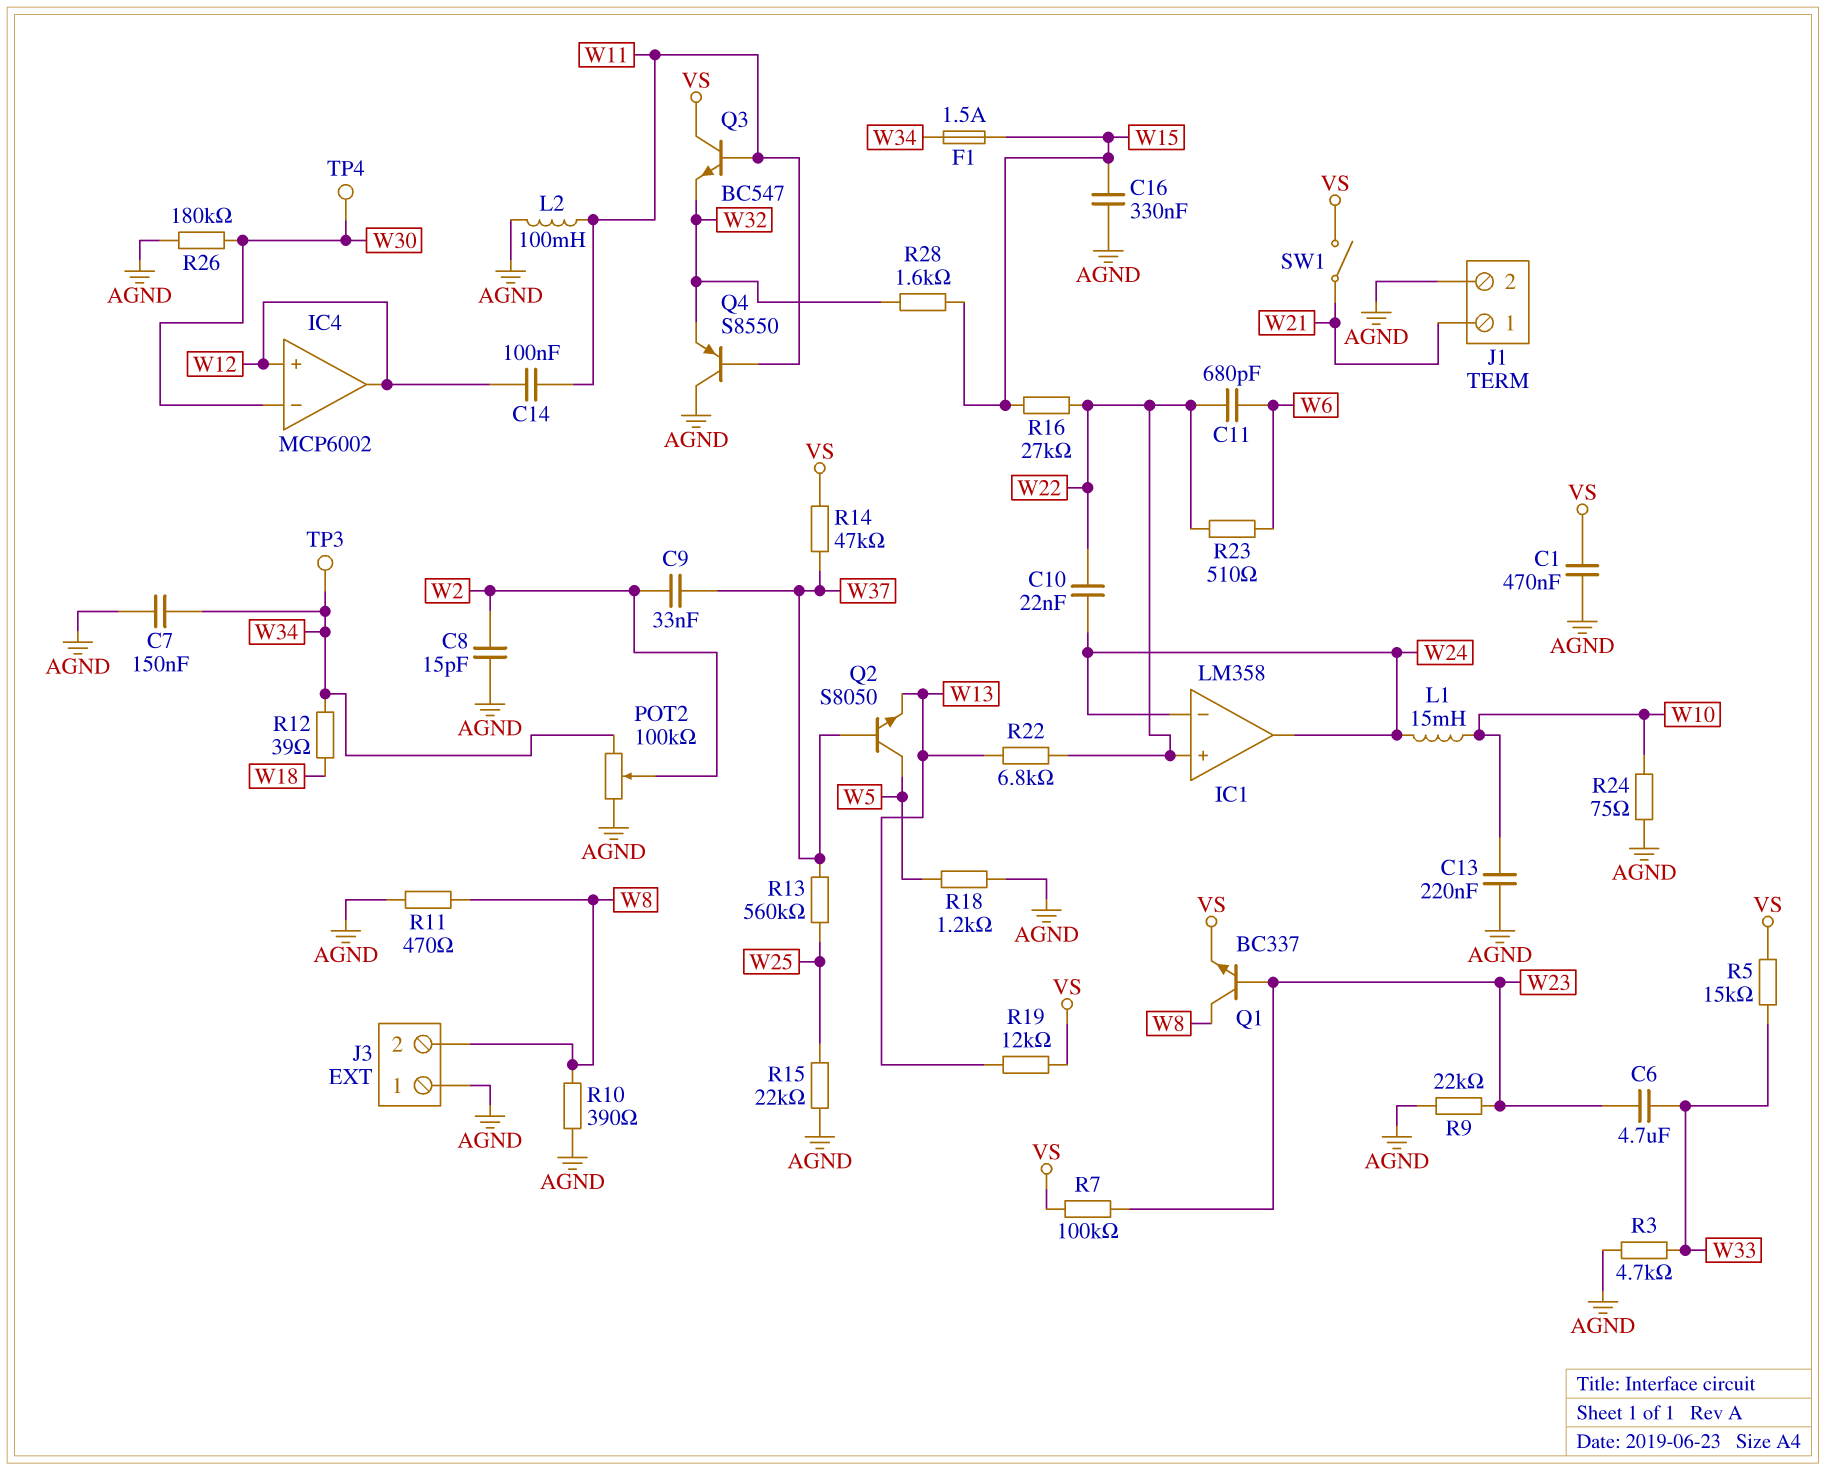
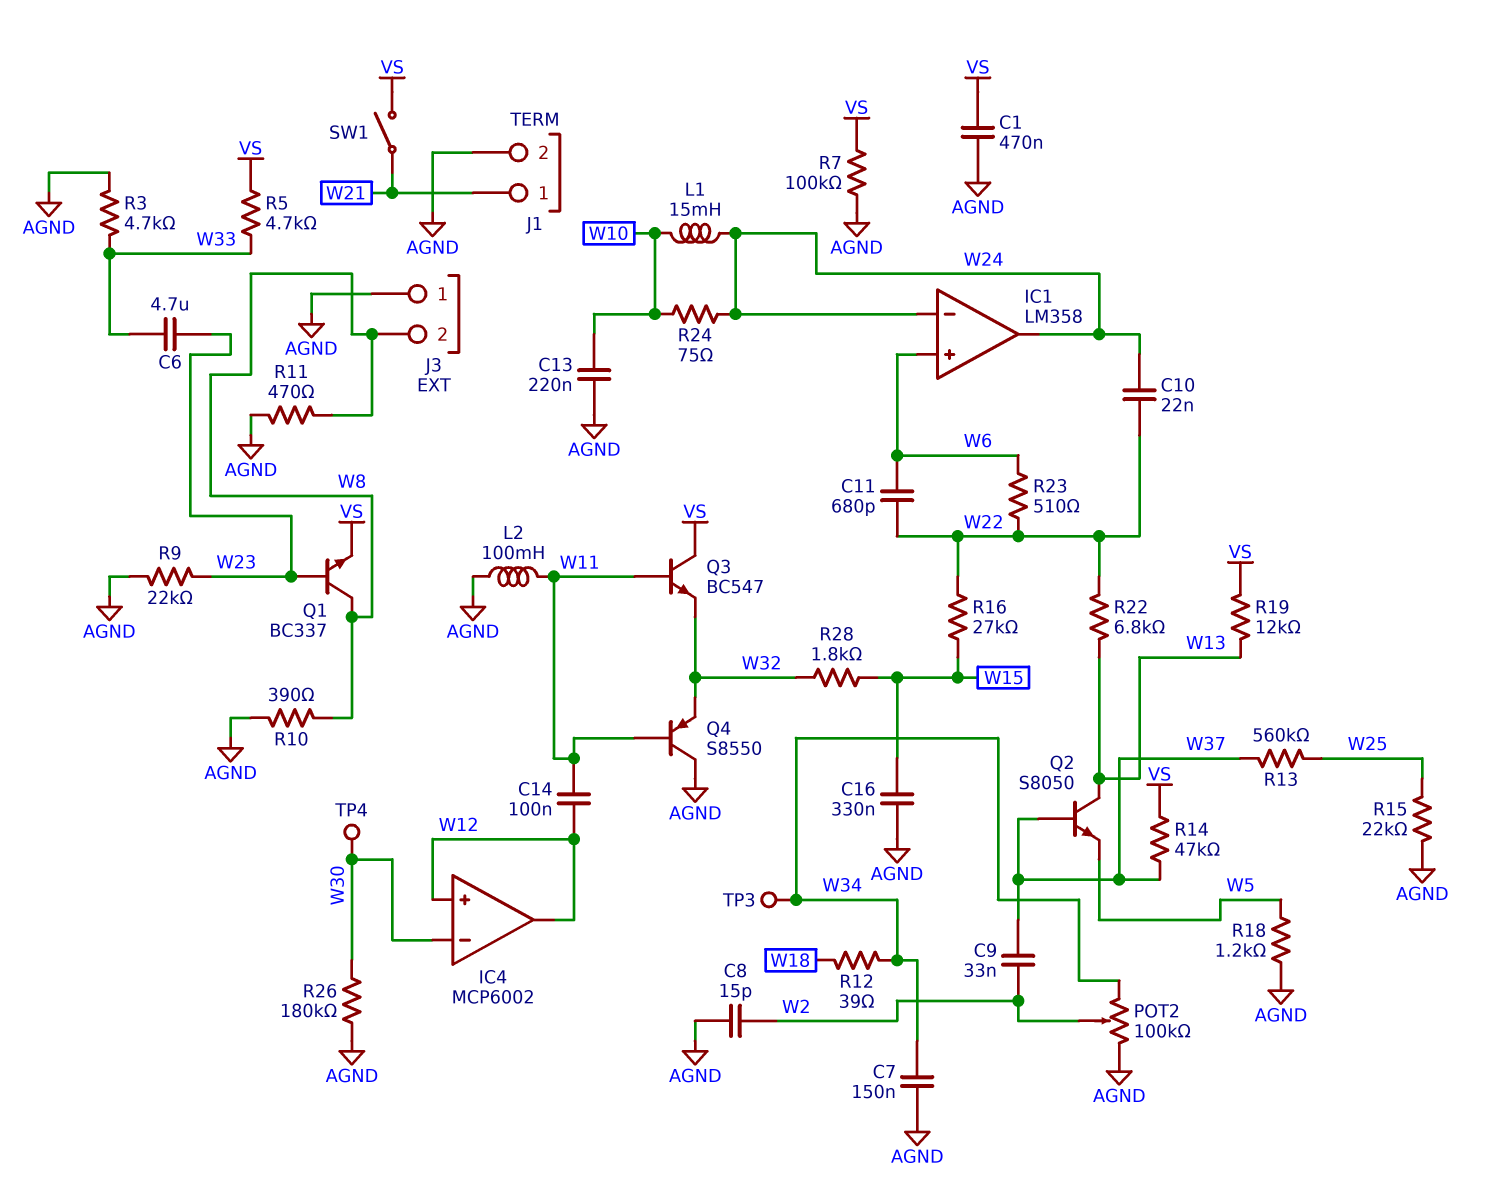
F1: 1.5A (W15, W34) -> none
IC1 pin in+: W22 -> W6
Q2: NPN S8050 (B W37, C W5, E W13) -> NPN S8050 (B W37, C W13, E W5)
R5: 15k (VS, W33) -> 4.7k (VS, W33)
R7: 100k (VS, W23) -> 100k (AGND, VS)
R24: 75 (AGND, W10) -> 75 (W10, W24)
R28: 1.6k (W15, W32) -> 1.8k (W15, W32)

